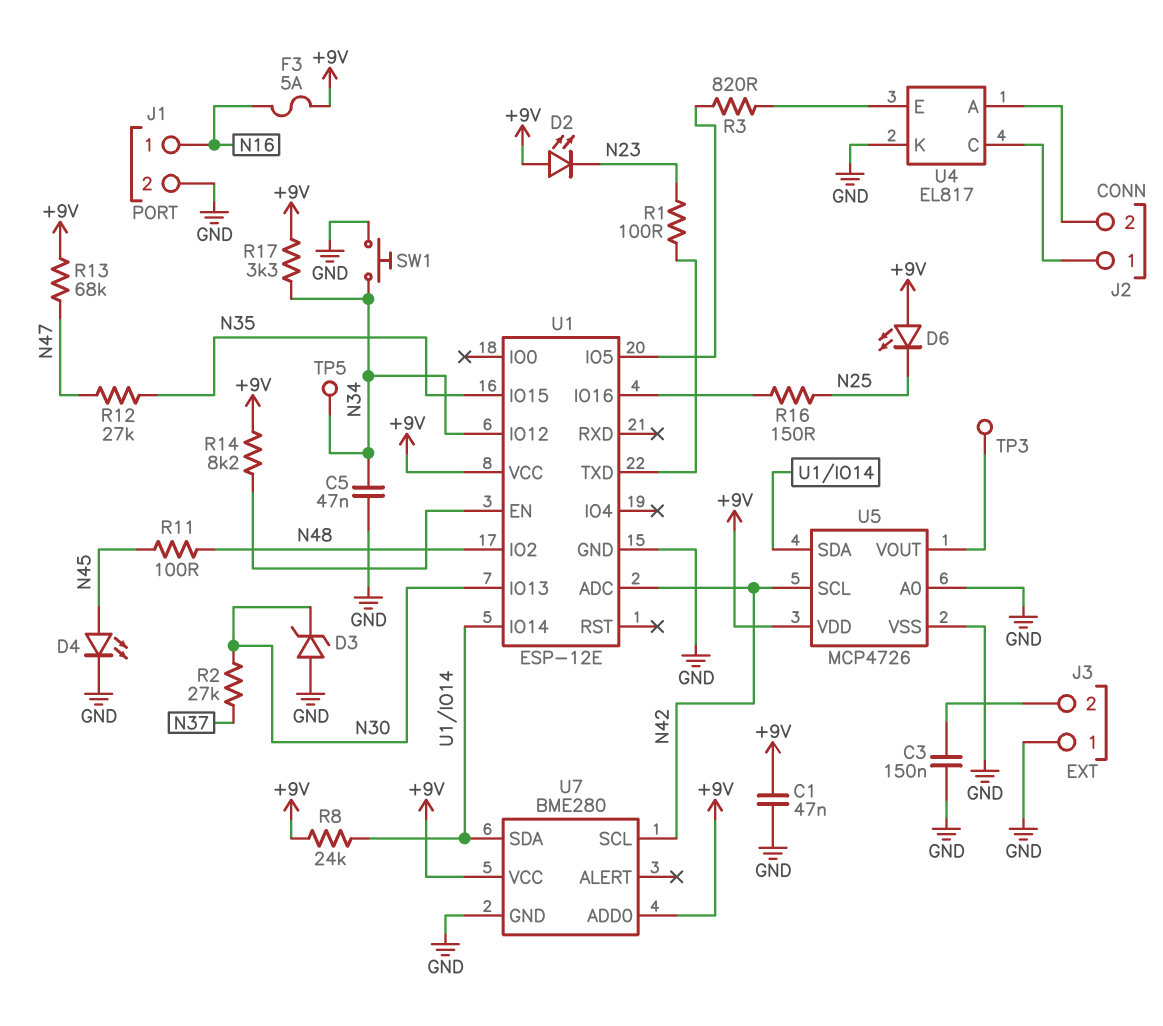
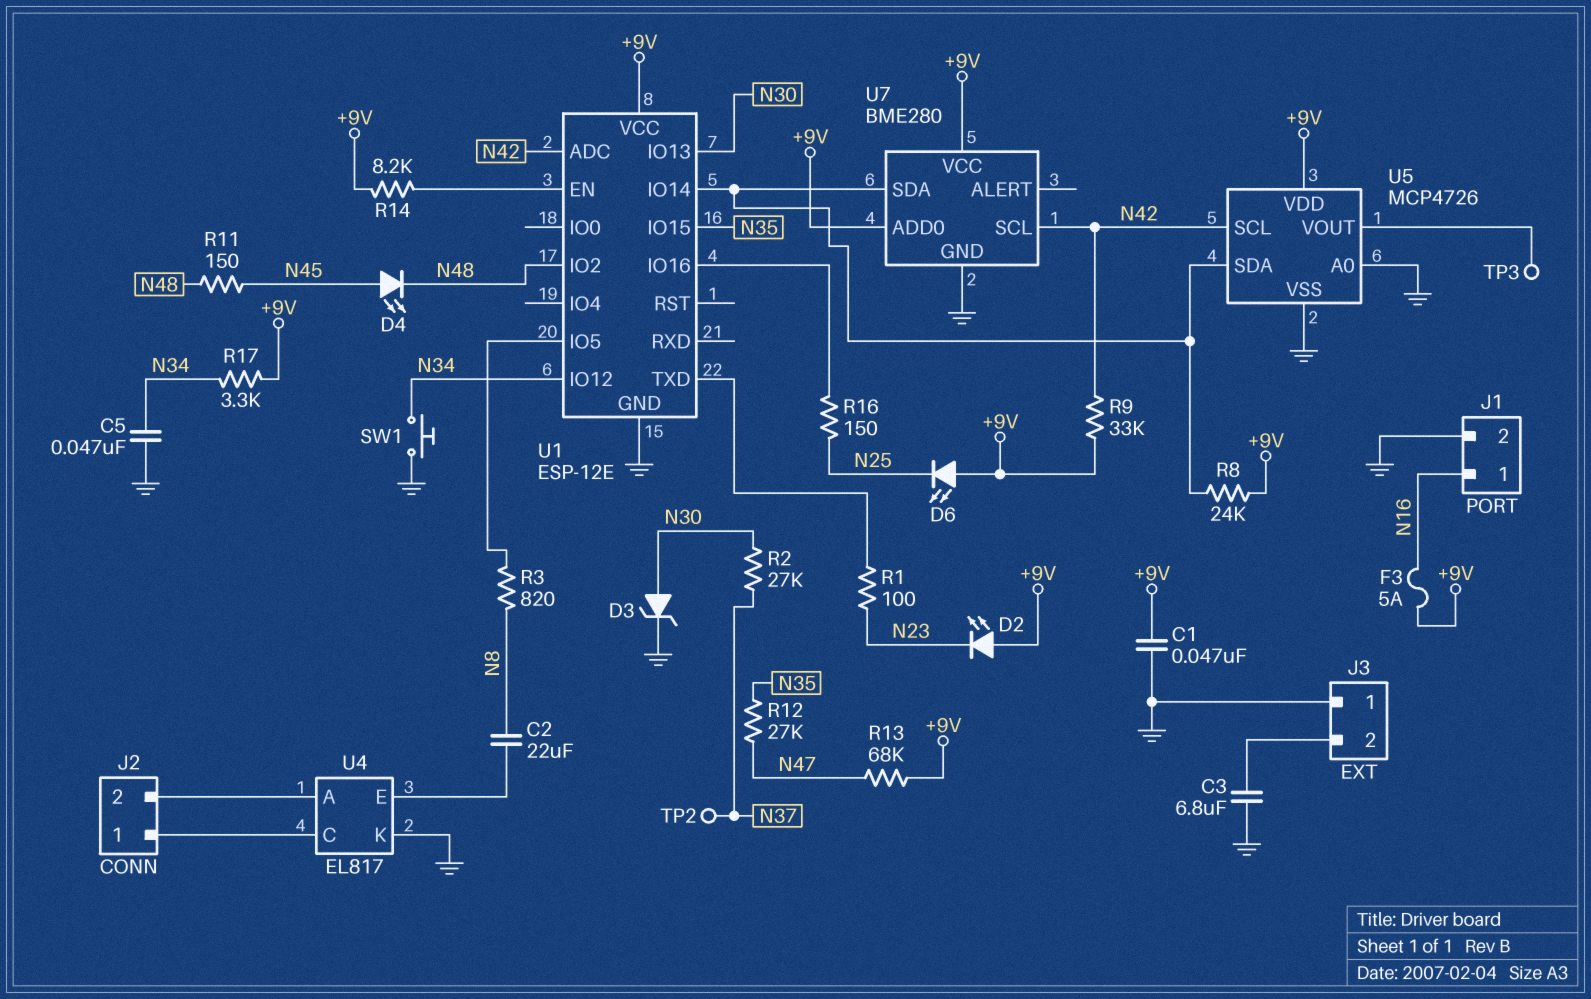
C2: none -> 22uF (N8, U4/E)
C3: 150nF (GND, J3/2) -> 6.8uF (GND, J3/2)
D3: zener (A GND, K N30) -> zener (A N30, K GND)
D4: LED (A N45, K GND) -> LED (A N45, K N48)
R3: 820 (U1/IO5, U4/E) -> 820 (N8, U1/IO5)
R9: none -> 33k (+9V, N42)
R11: 100 (N45, N48) -> 150 (N45, N48)
TP2: none -> test point (N37)
TP5: test point (N34) -> none

